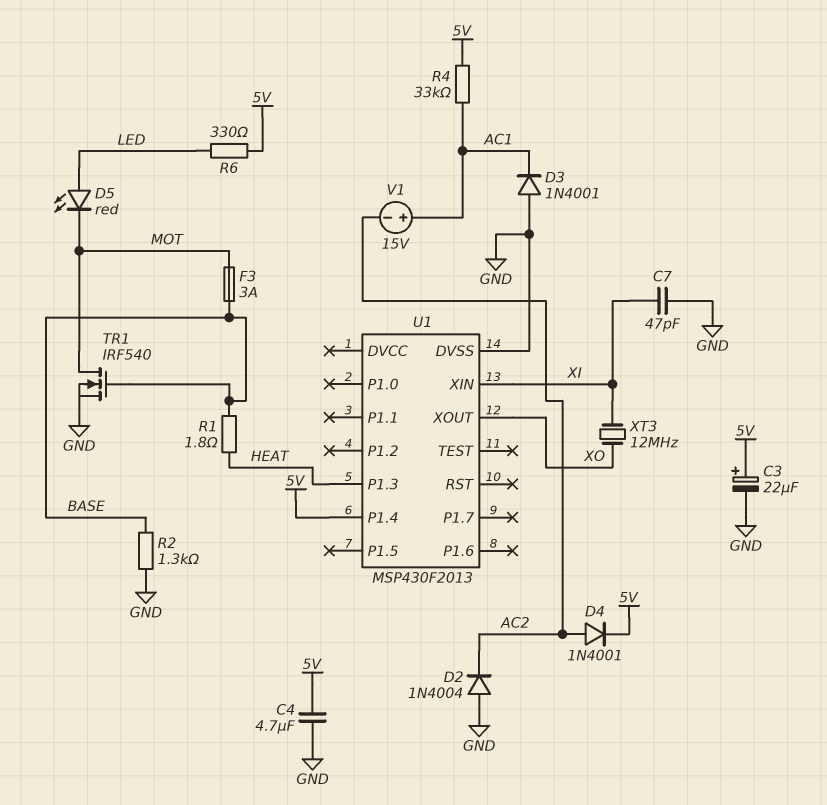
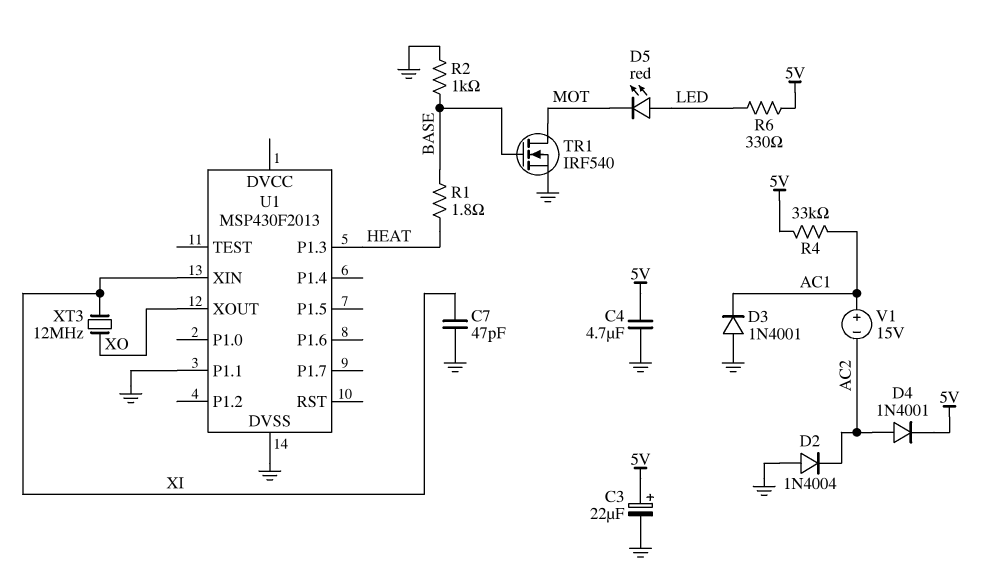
F3: 3A (BASE, MOT) -> none
R2: 1.3k (BASE, GND) -> 1k (BASE, GND)
U1 pin P1.1: none -> GND
U1 pin P1.4: 5V -> none

